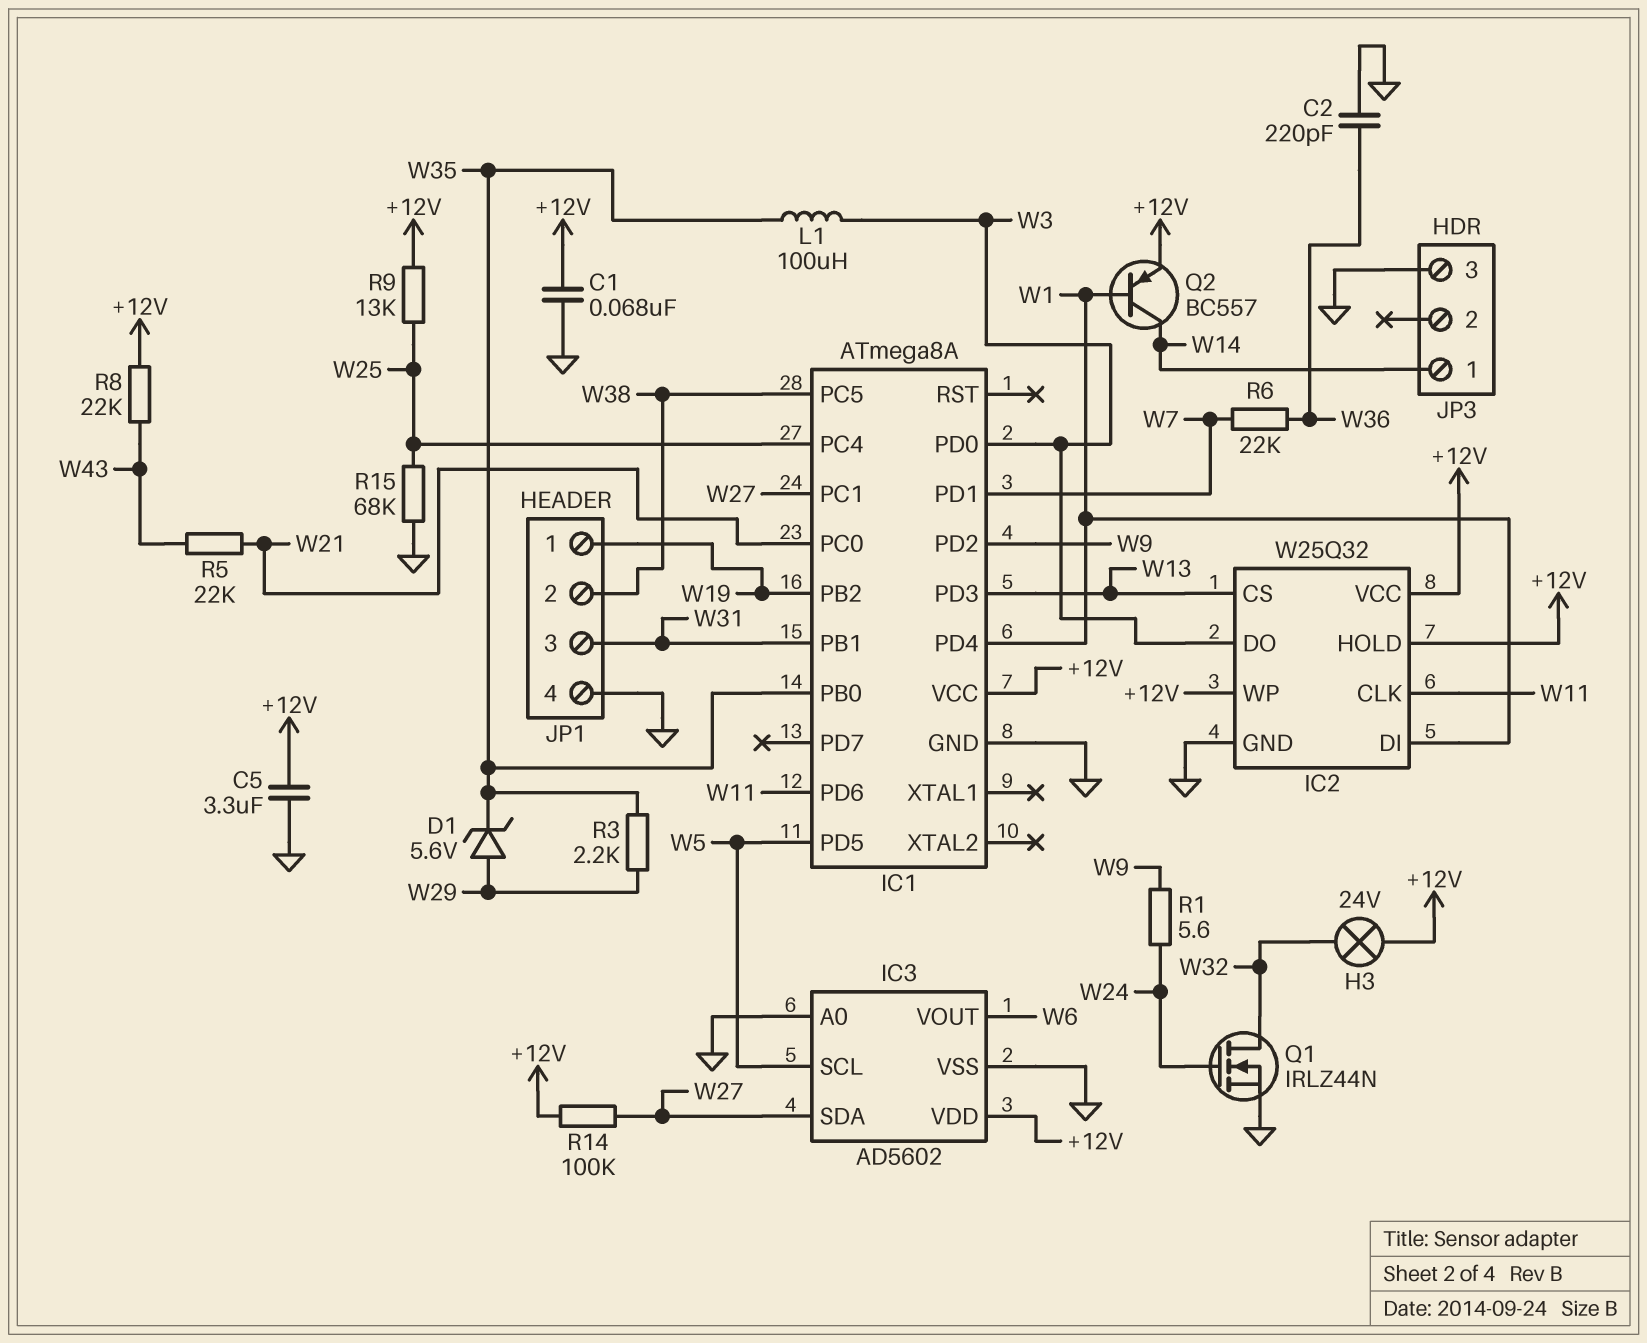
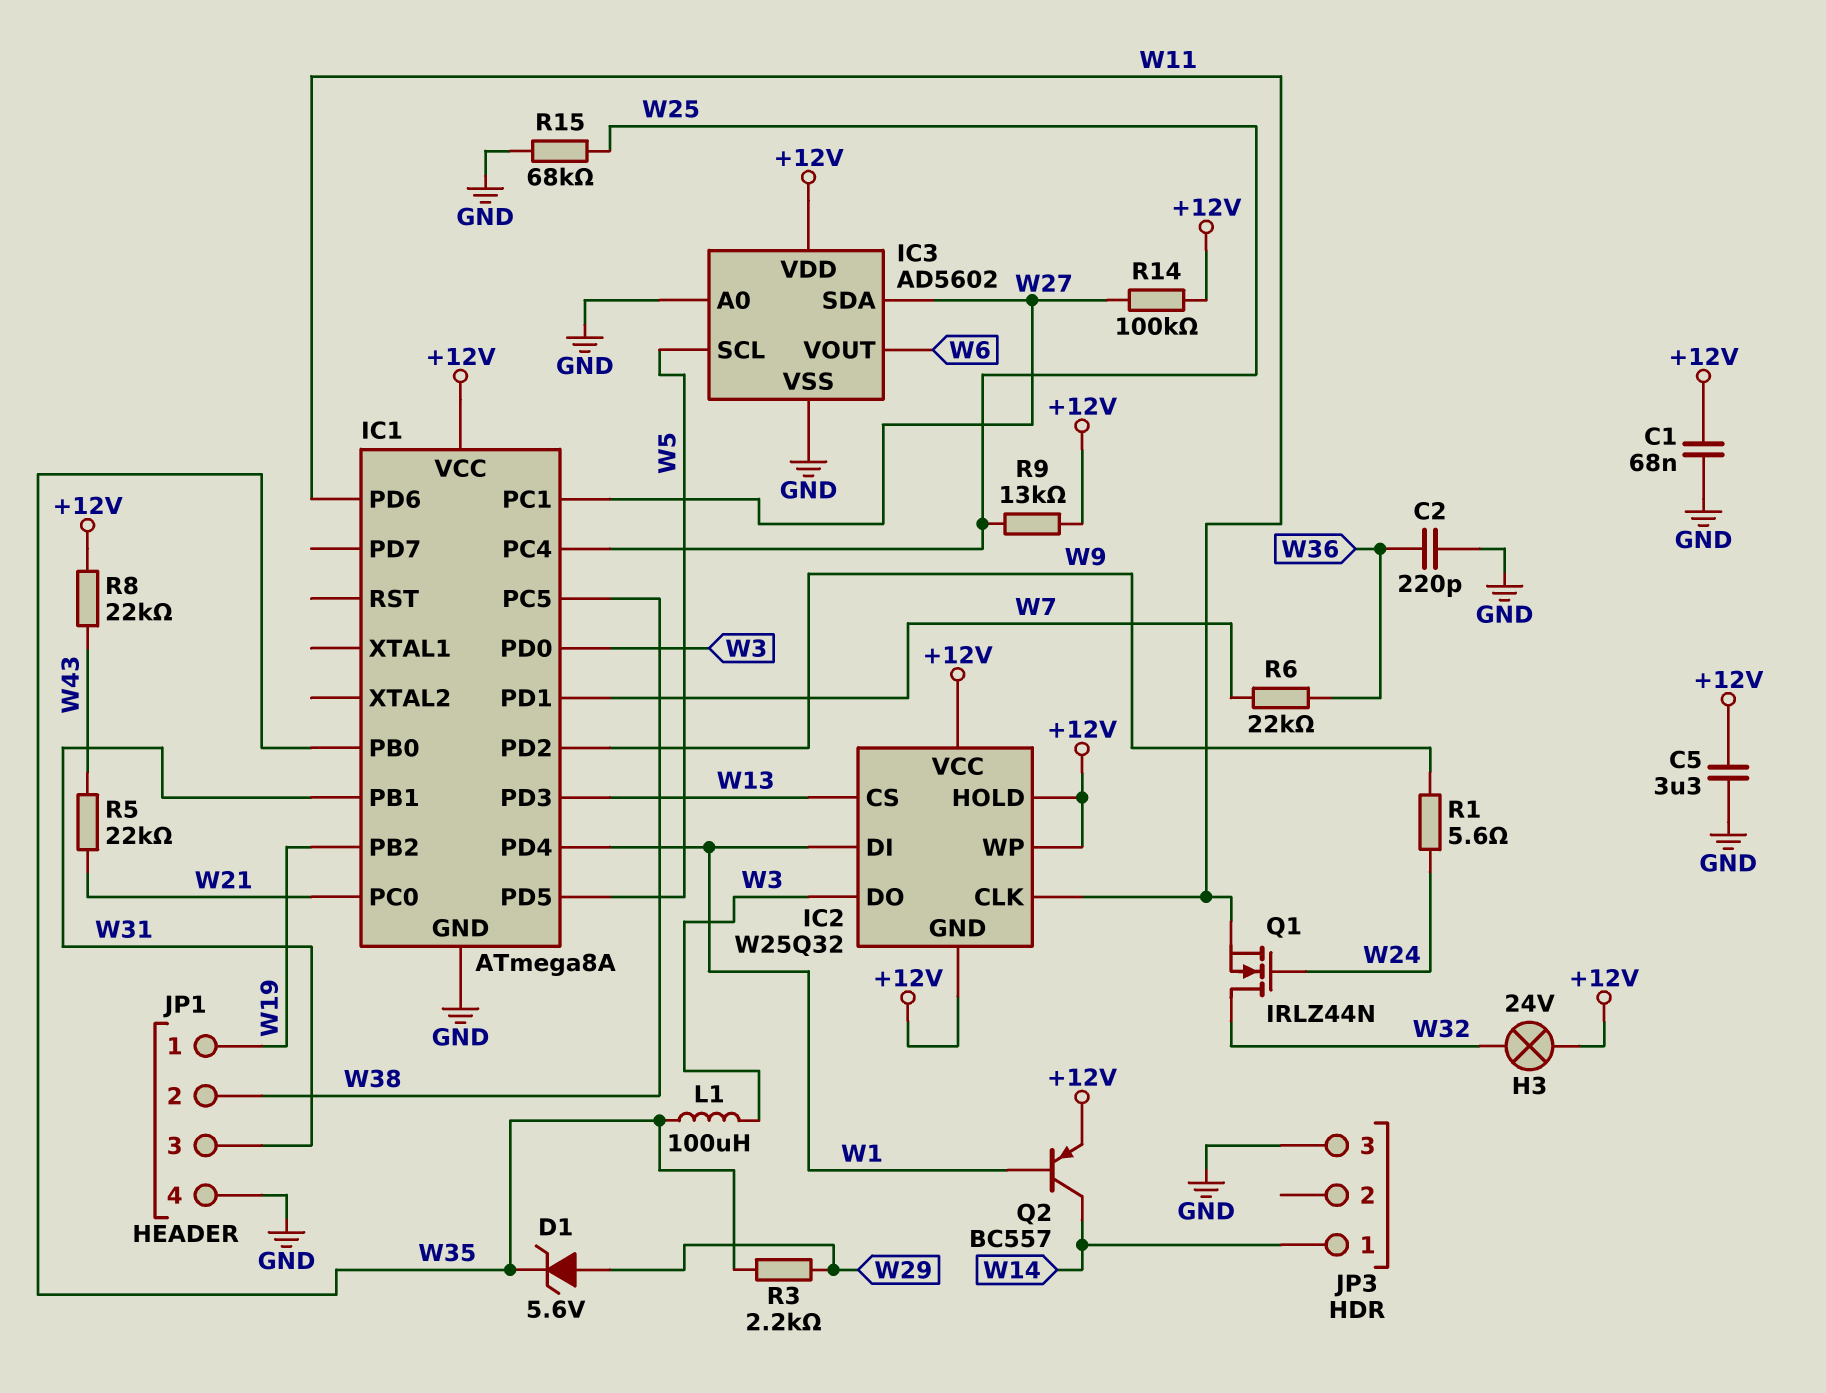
IC2 pin GND: GND -> +12V
Q1: NMOS IRLZ44N (G W24, D W32, S GND) -> NMOS IRLZ44N (G W24, D W32, S W11)

